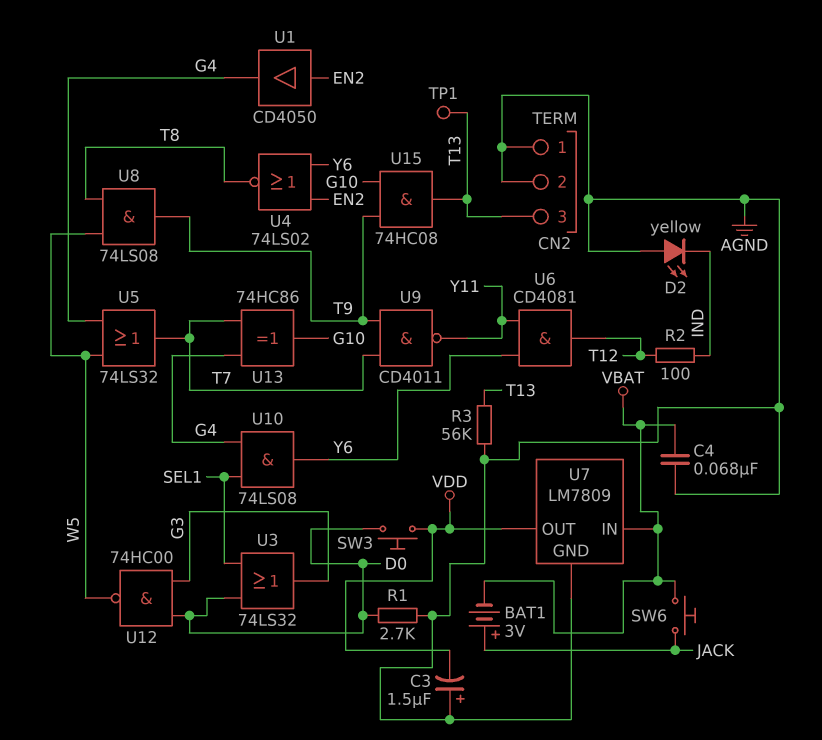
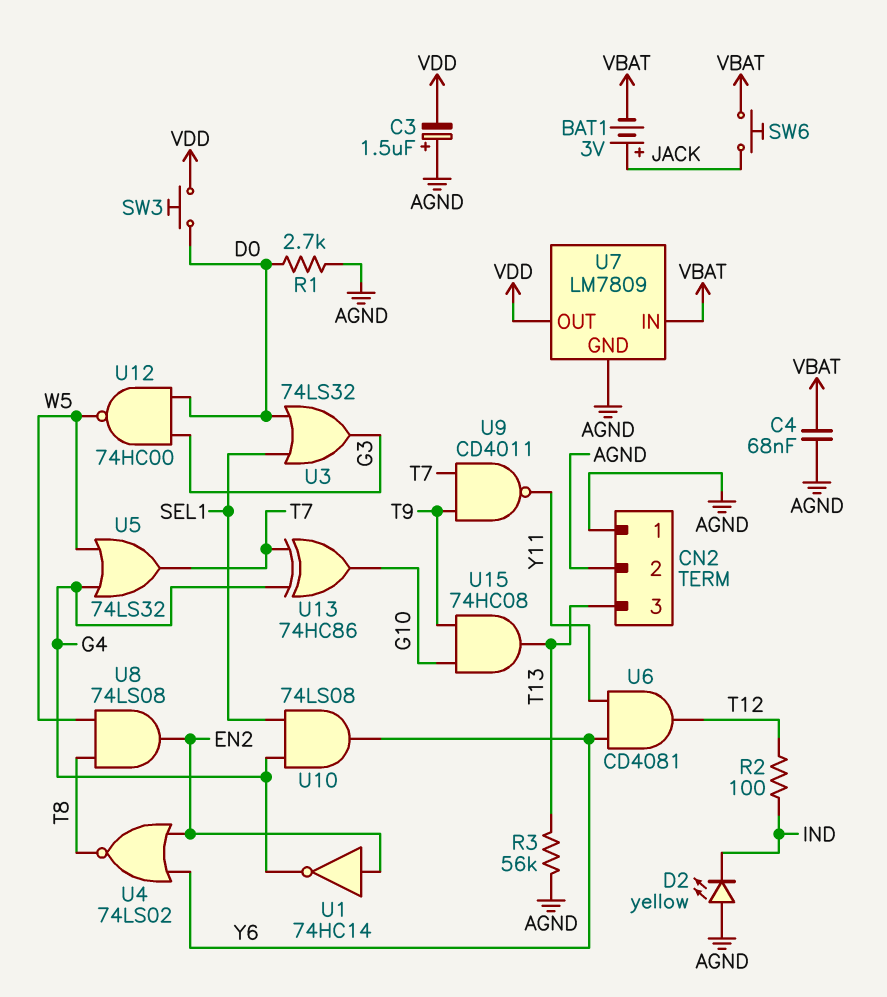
TP1: test point (T13) -> none
U1: buffer CD4050 (in EN2, out G4) -> NOT 74HC14 (in EN2, out G4)
U8: AND 74LS08 (in T8, in W5, out T9) -> AND 74LS08 (in T8, in W5, out EN2)

